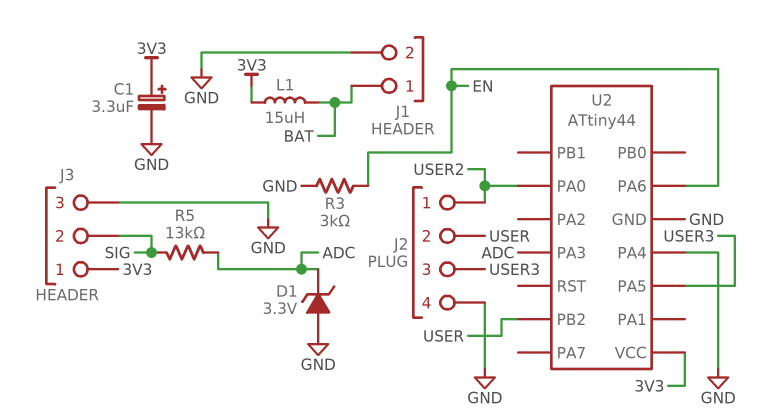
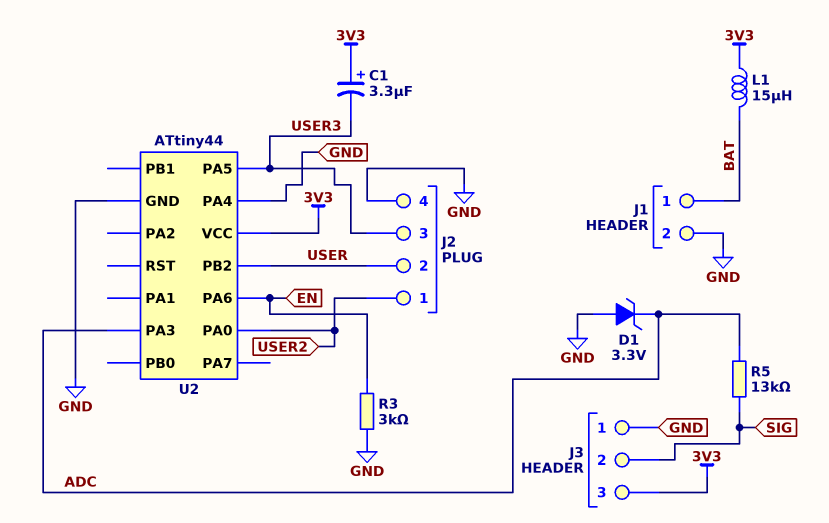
C1: 3.3uF (plus 3V3, minus GND) -> 3.3uF (plus 3V3, minus USER3)
J3 pin 1: 3V3 -> GND
J3 pin 3: GND -> 3V3

